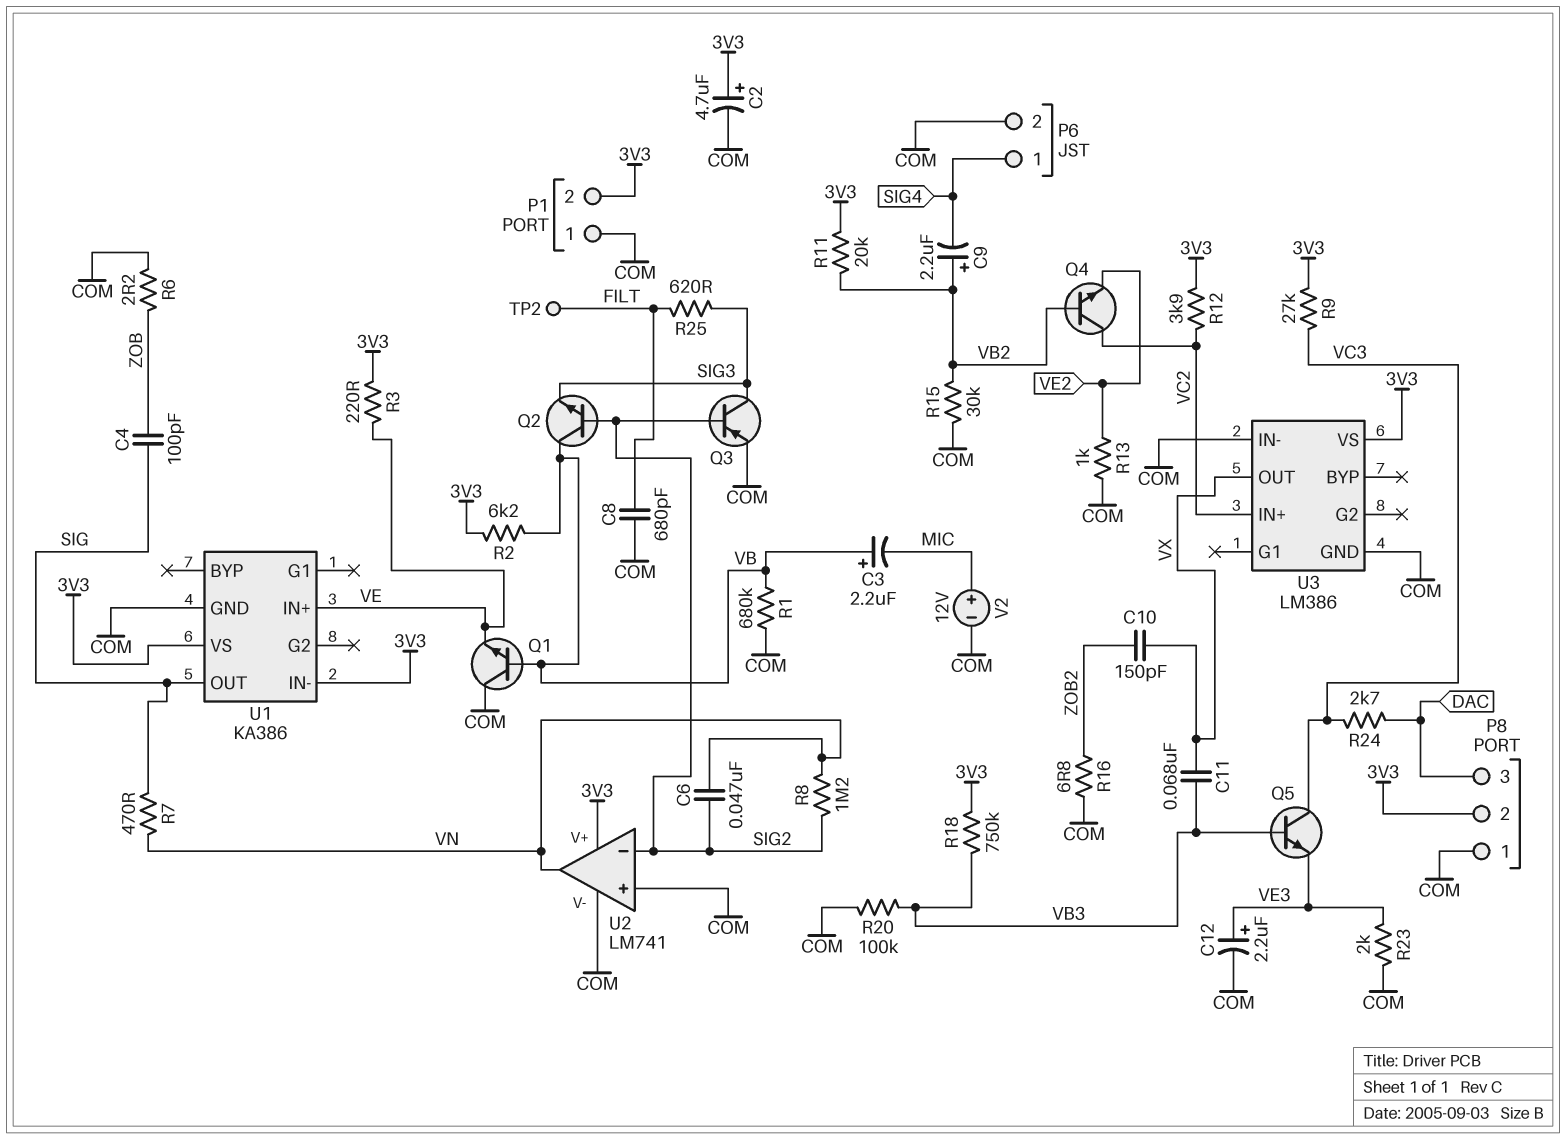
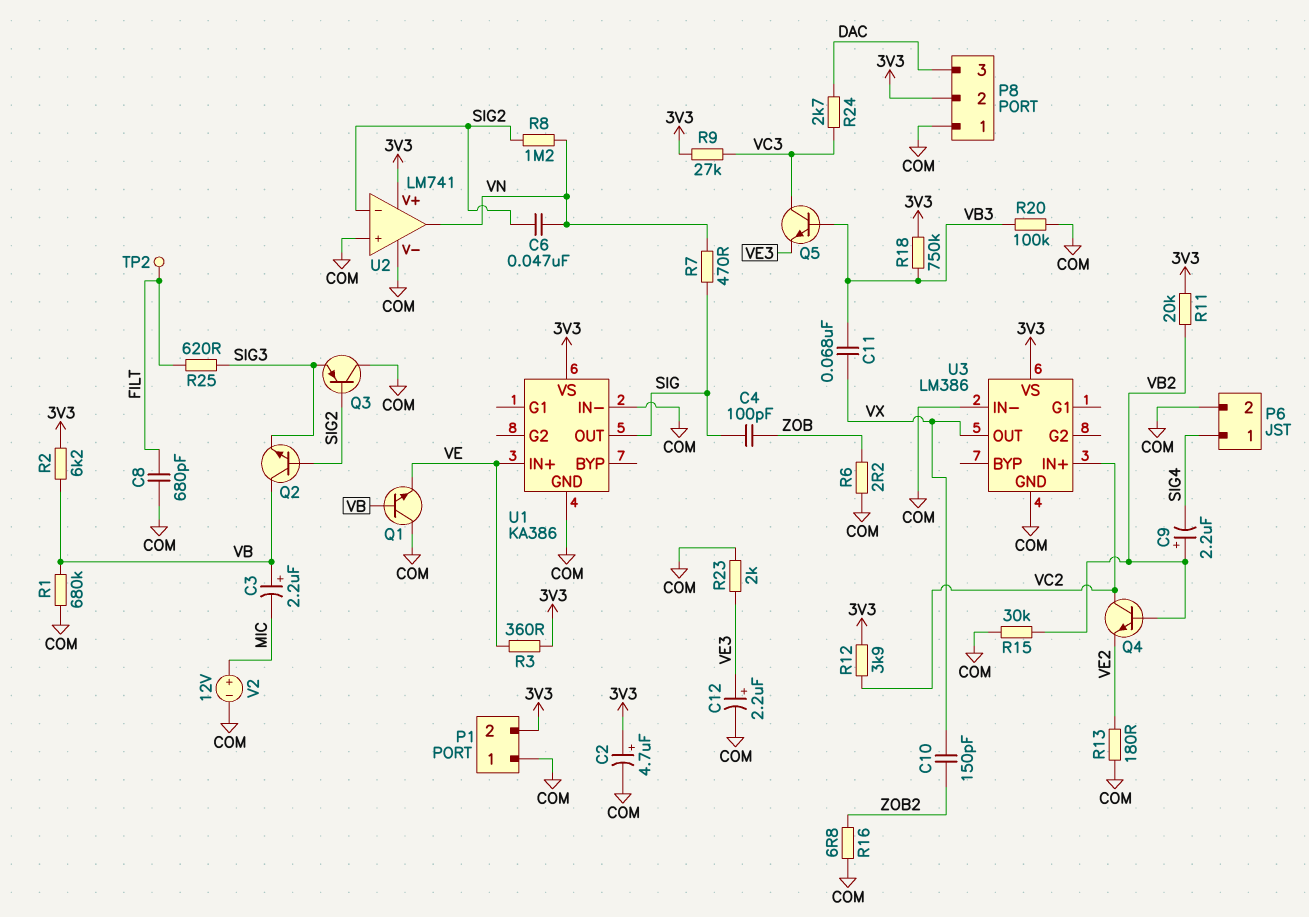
Q3: PNP (B SIG2, C SIG3, E COM) -> PNP (B SIG2, C COM, E SIG3)
R3: 220 (3V3, VE) -> 360 (3V3, VE)
R13: 1k (COM, VE2) -> 180 (COM, VE2)
U1 pin IN-: 3V3 -> COM

